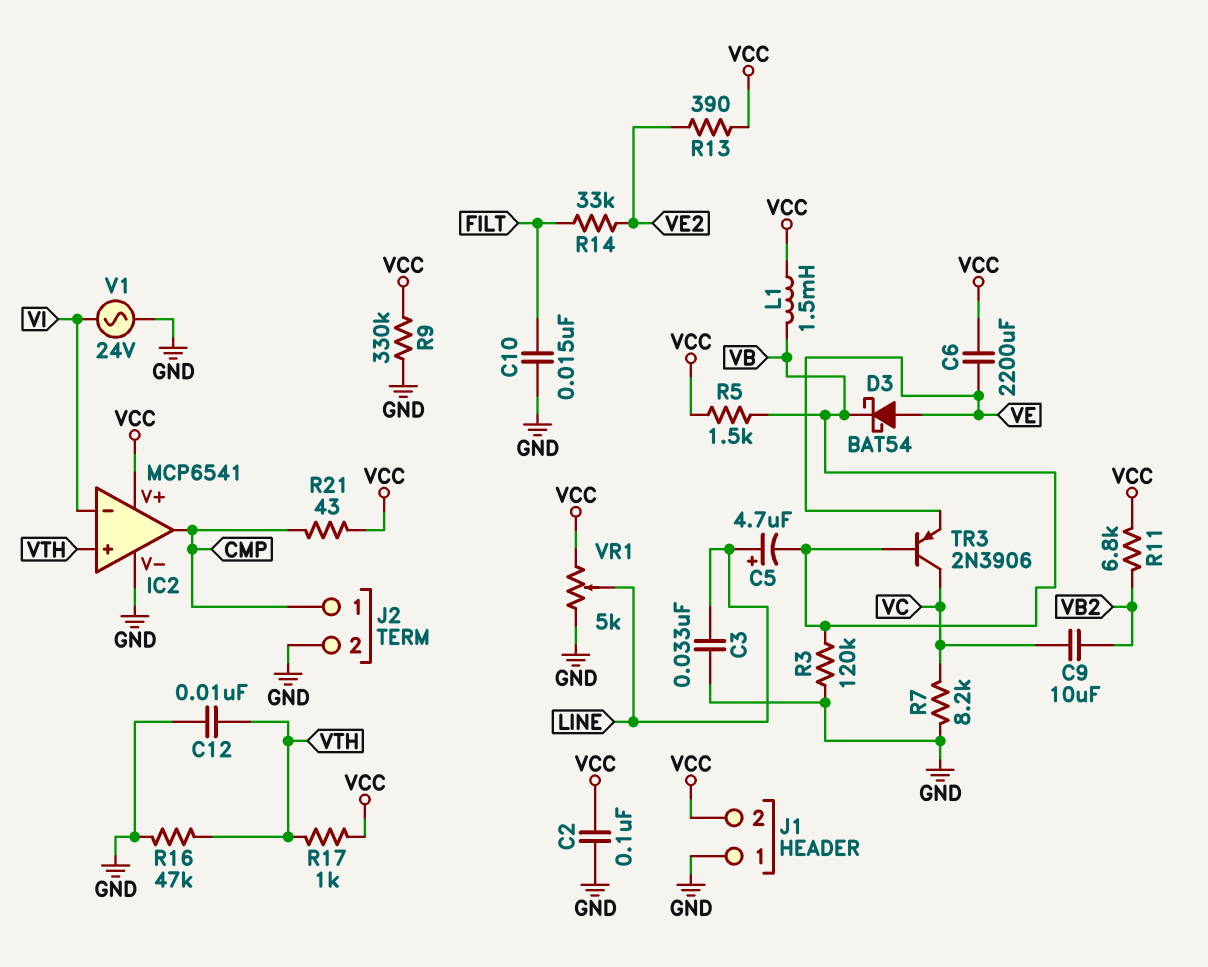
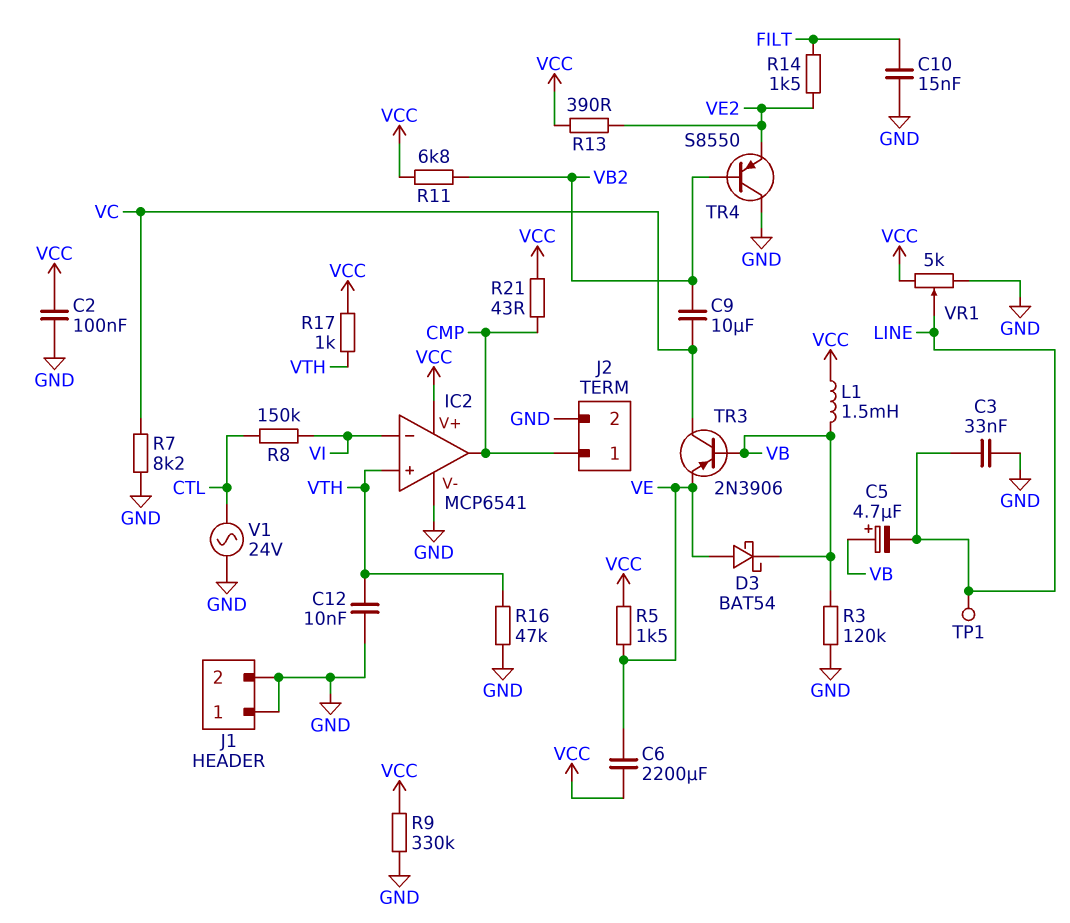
C5: 4.7uF (plus LINE, minus VB) -> 4.7uF (plus VB, minus LINE)
J1 pin 2: VCC -> GND
R5: 1.5k (VB, VCC) -> 1.5k (VCC, VE)
R8: none -> 150k (CTL, VI)
R14: 33k (FILT, VE2) -> 1.5k (FILT, VE2)
TP1: none -> test point (LINE)
TR4: none -> PNP S8550 (B VB2, C GND, E VE2)
V1: AC 24V (GND, VI) -> AC 24V (CTL, GND)

